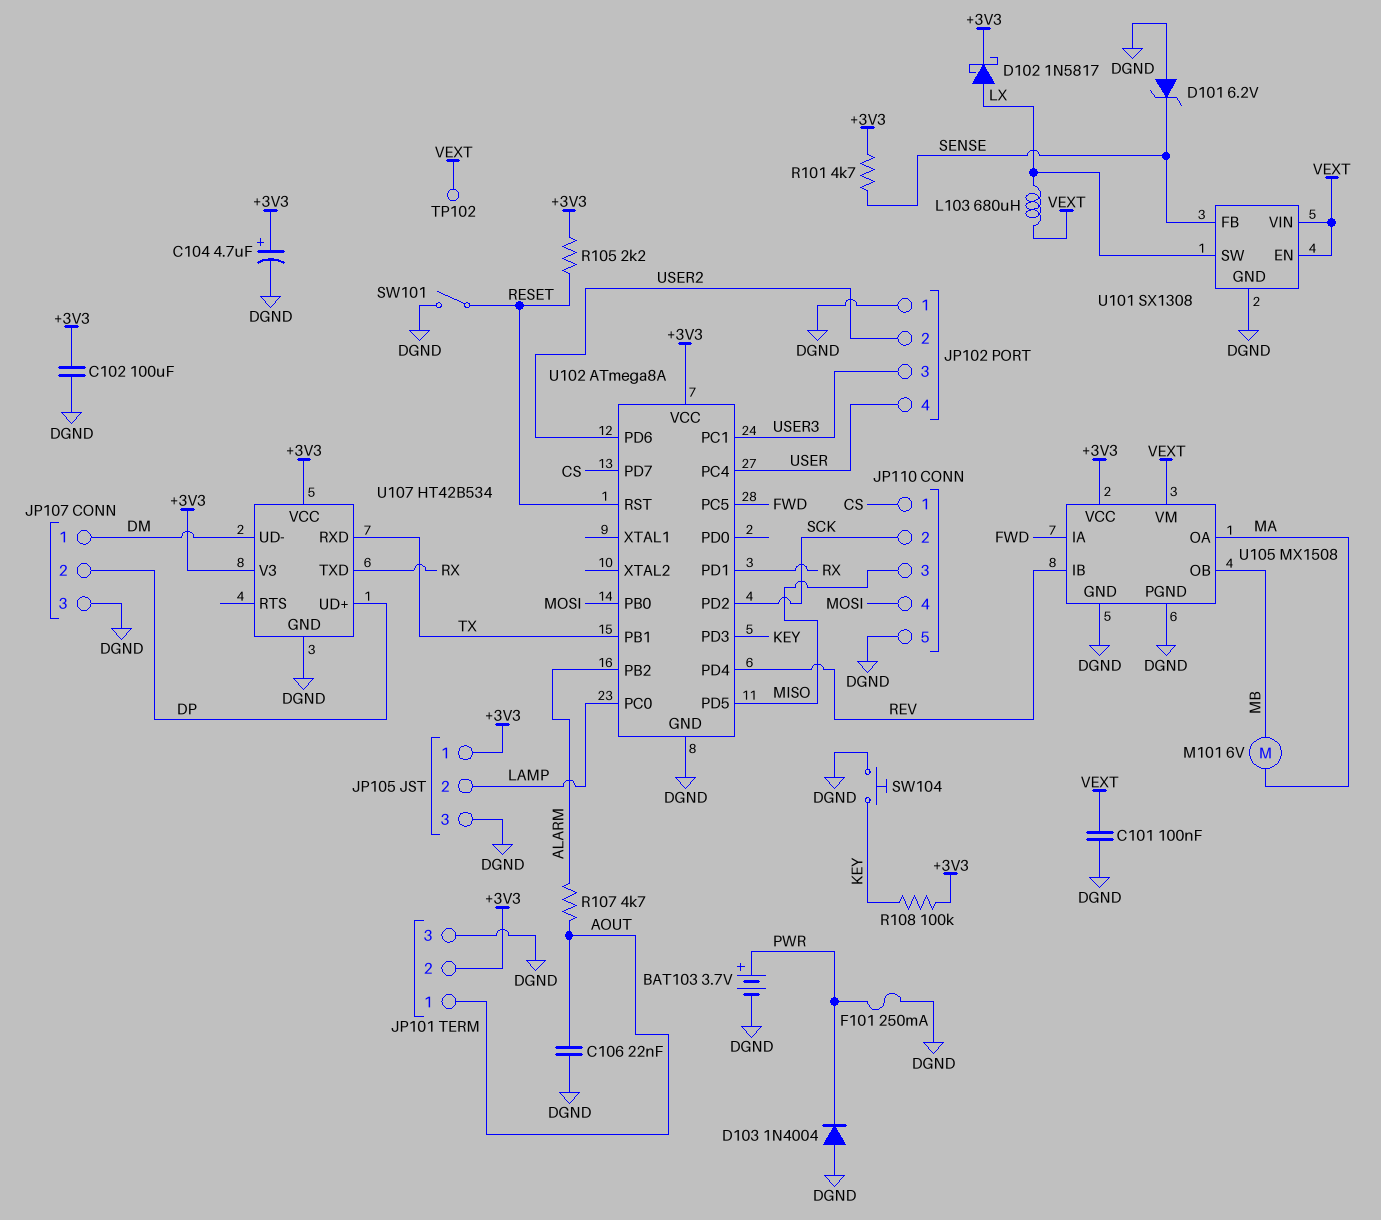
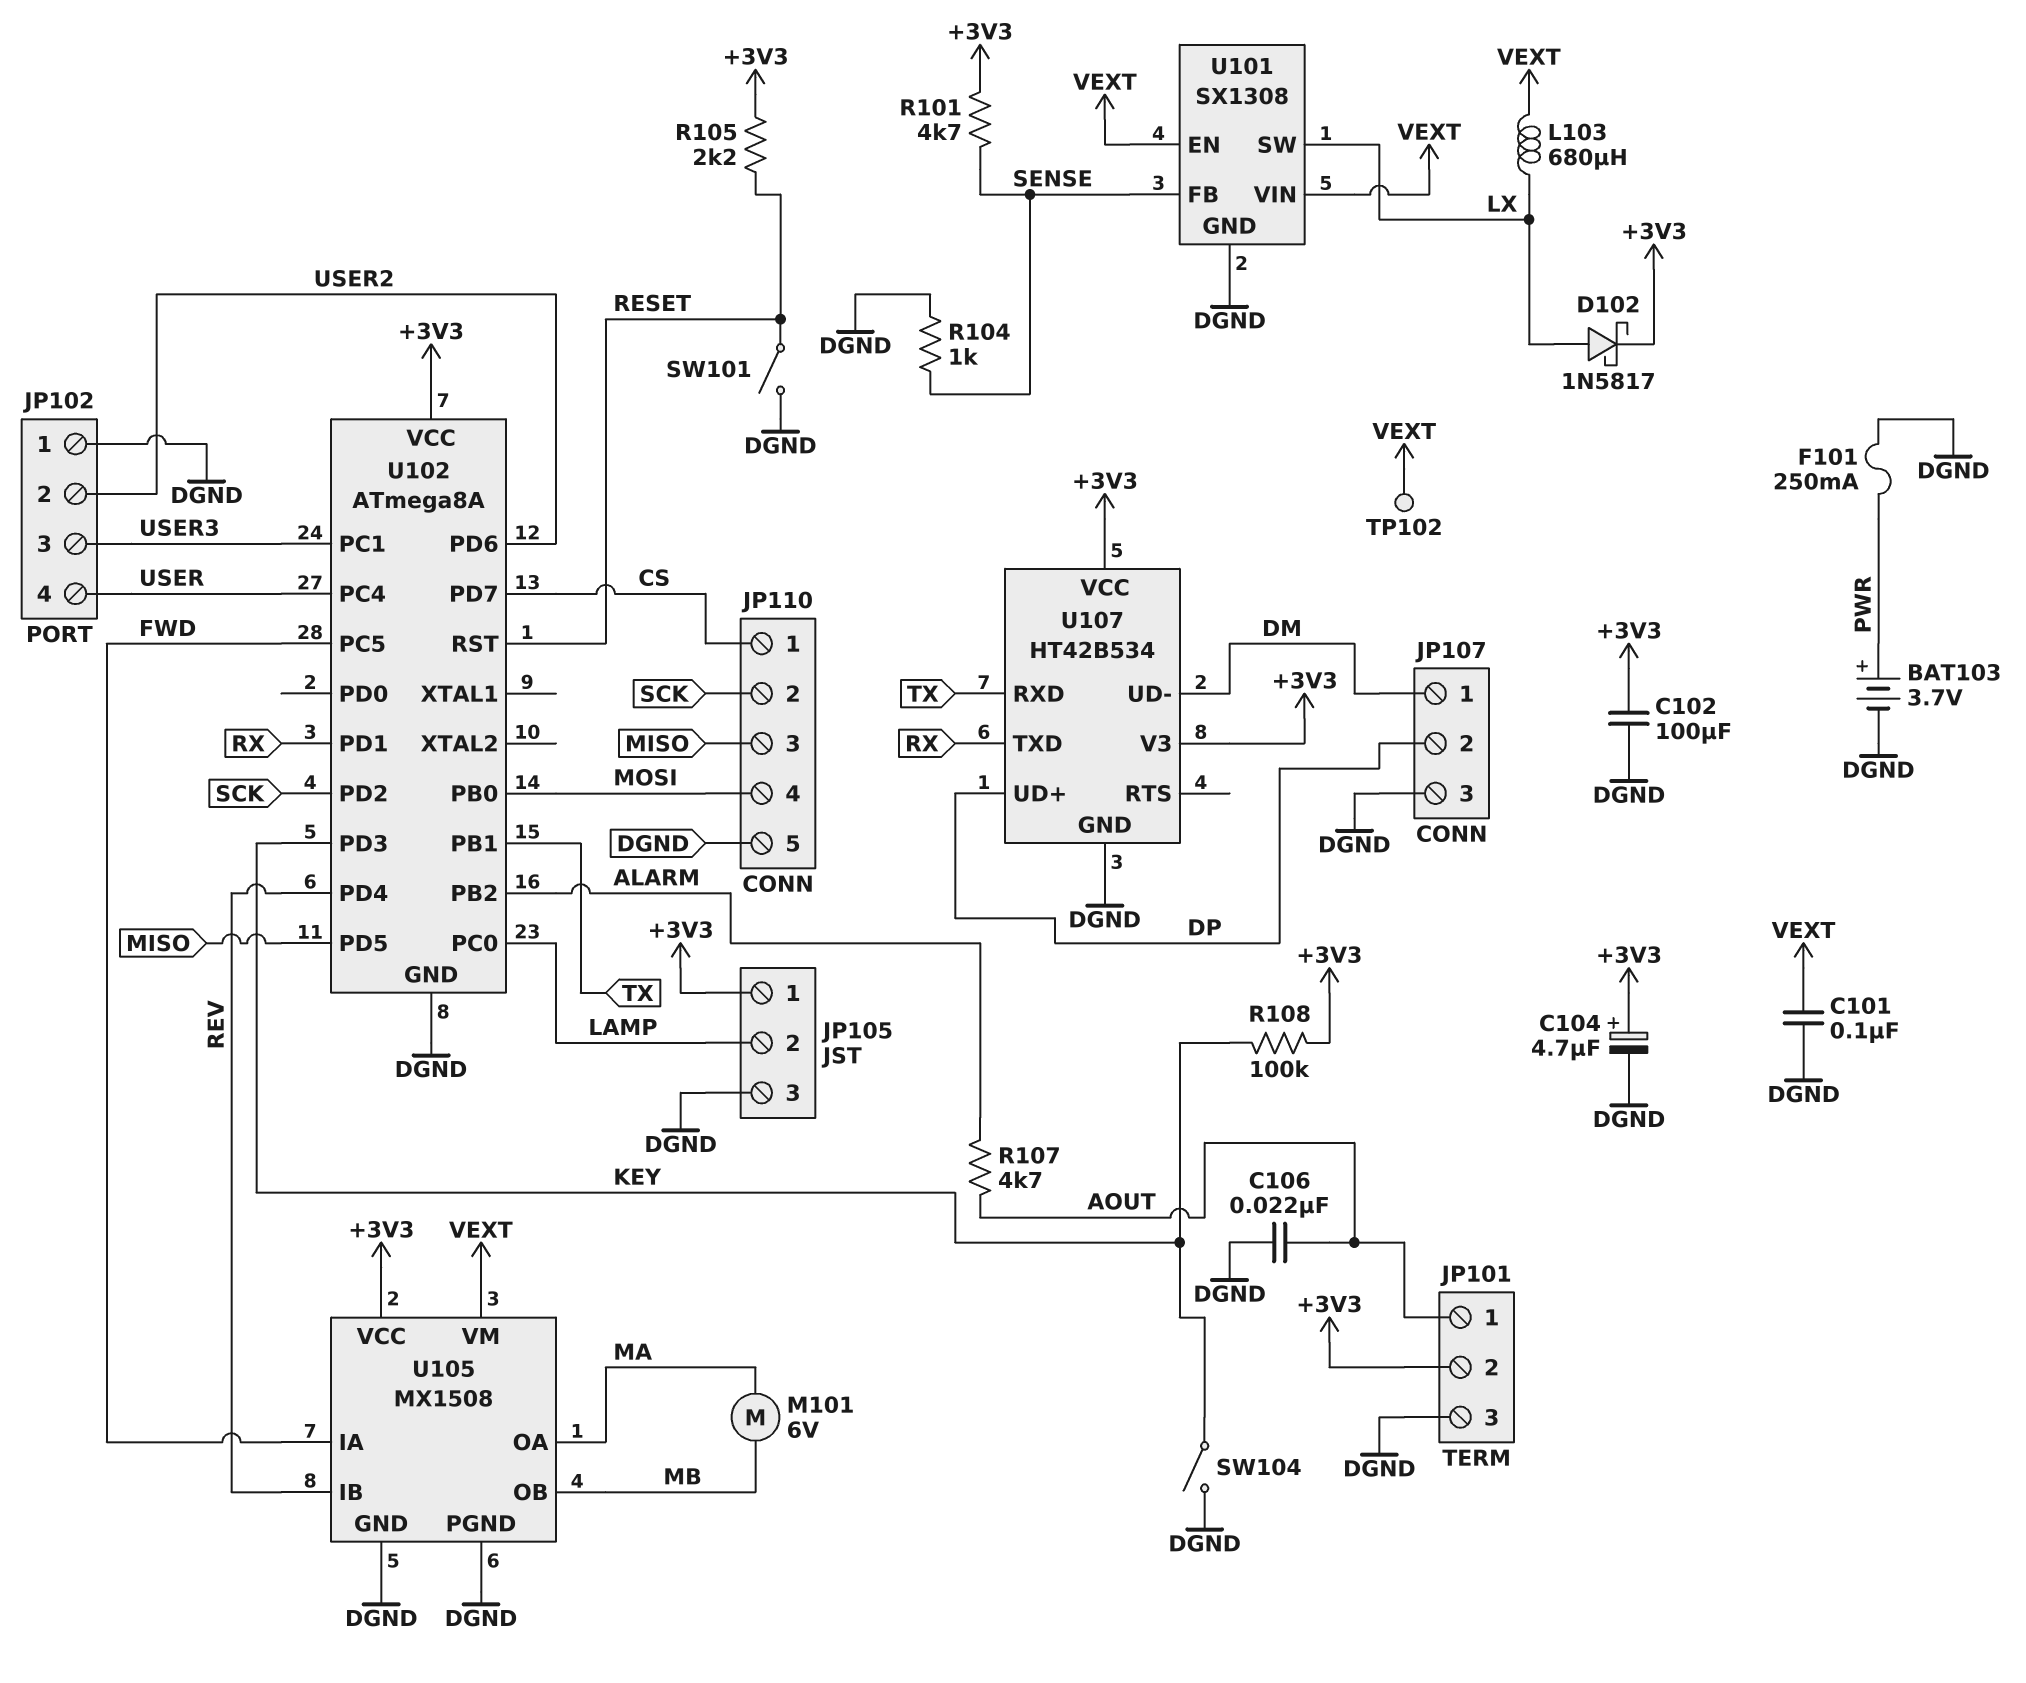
D101: zener 6.2V (A DGND, K SENSE) -> none
D103: diode 1N4004 (A DGND, K PWR) -> none
R104: none -> 1k (DGND, SENSE)
SW104: button (DGND, KEY) -> switch (DGND, KEY)

